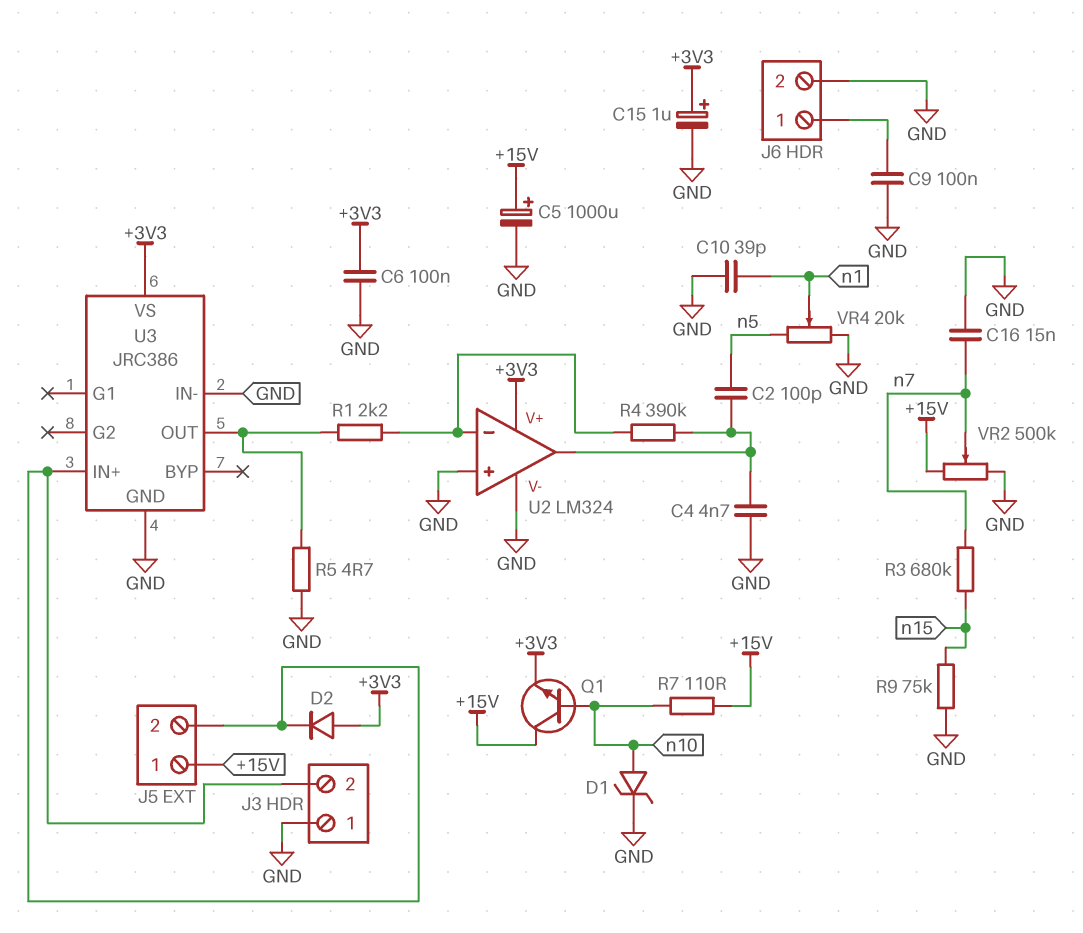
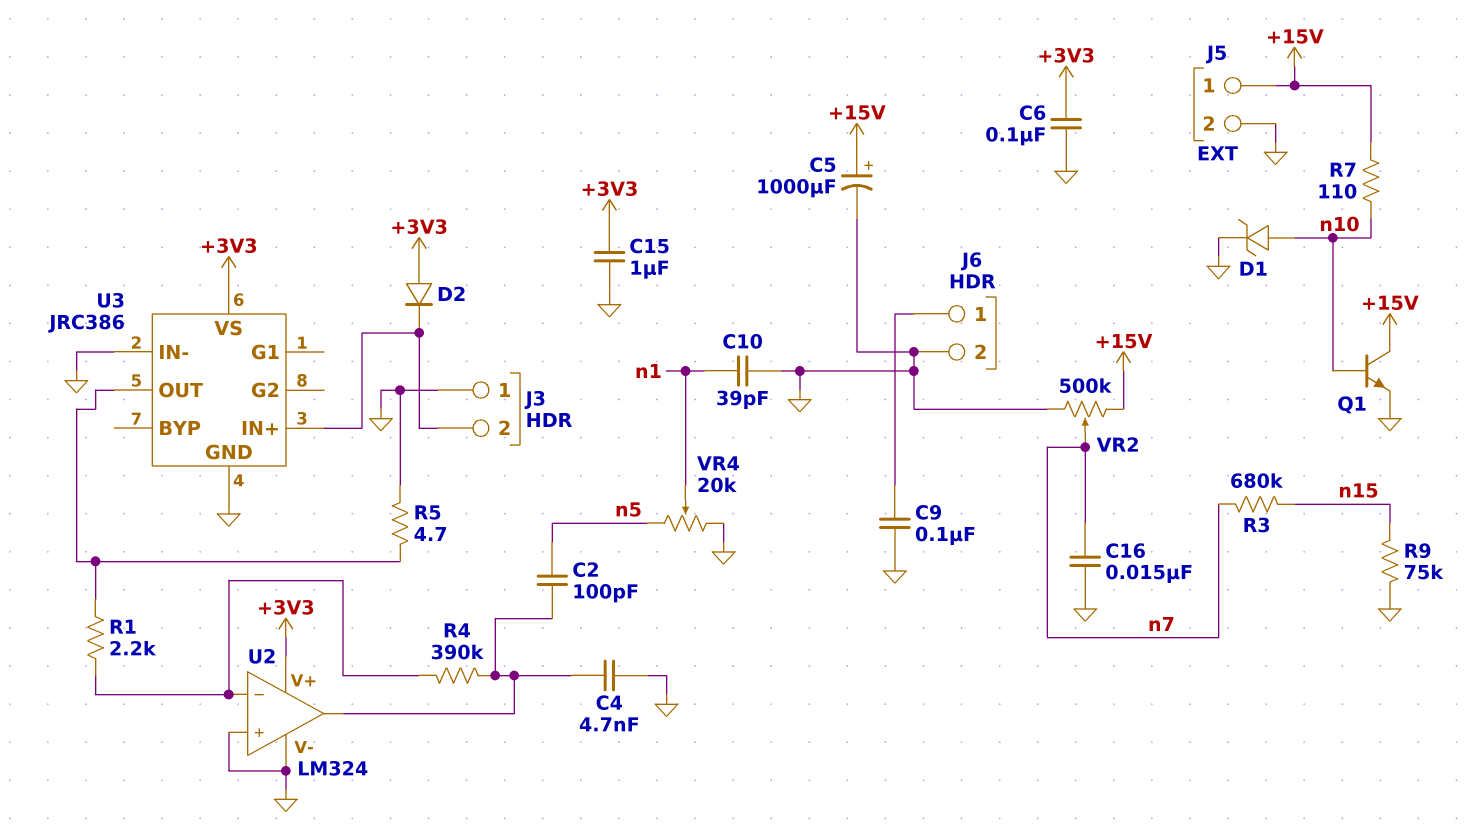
C15: 1uF (plus +3V3, minus GND) -> 1uF (+3V3, GND)
J5 pin 2: J3/2 -> GND
Q1: NPN (B n10, C +15V, E +3V3) -> NPN (B n10, C +15V, E GND)

